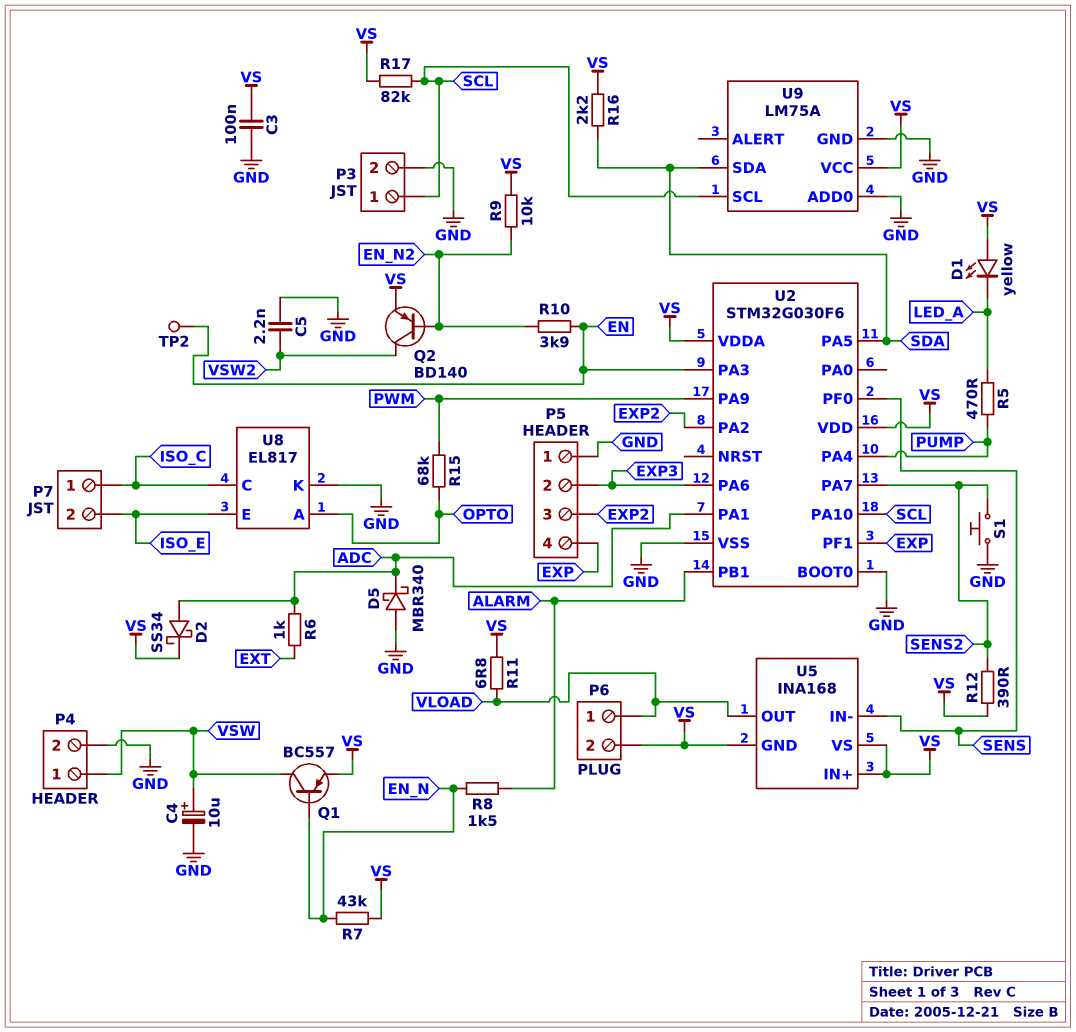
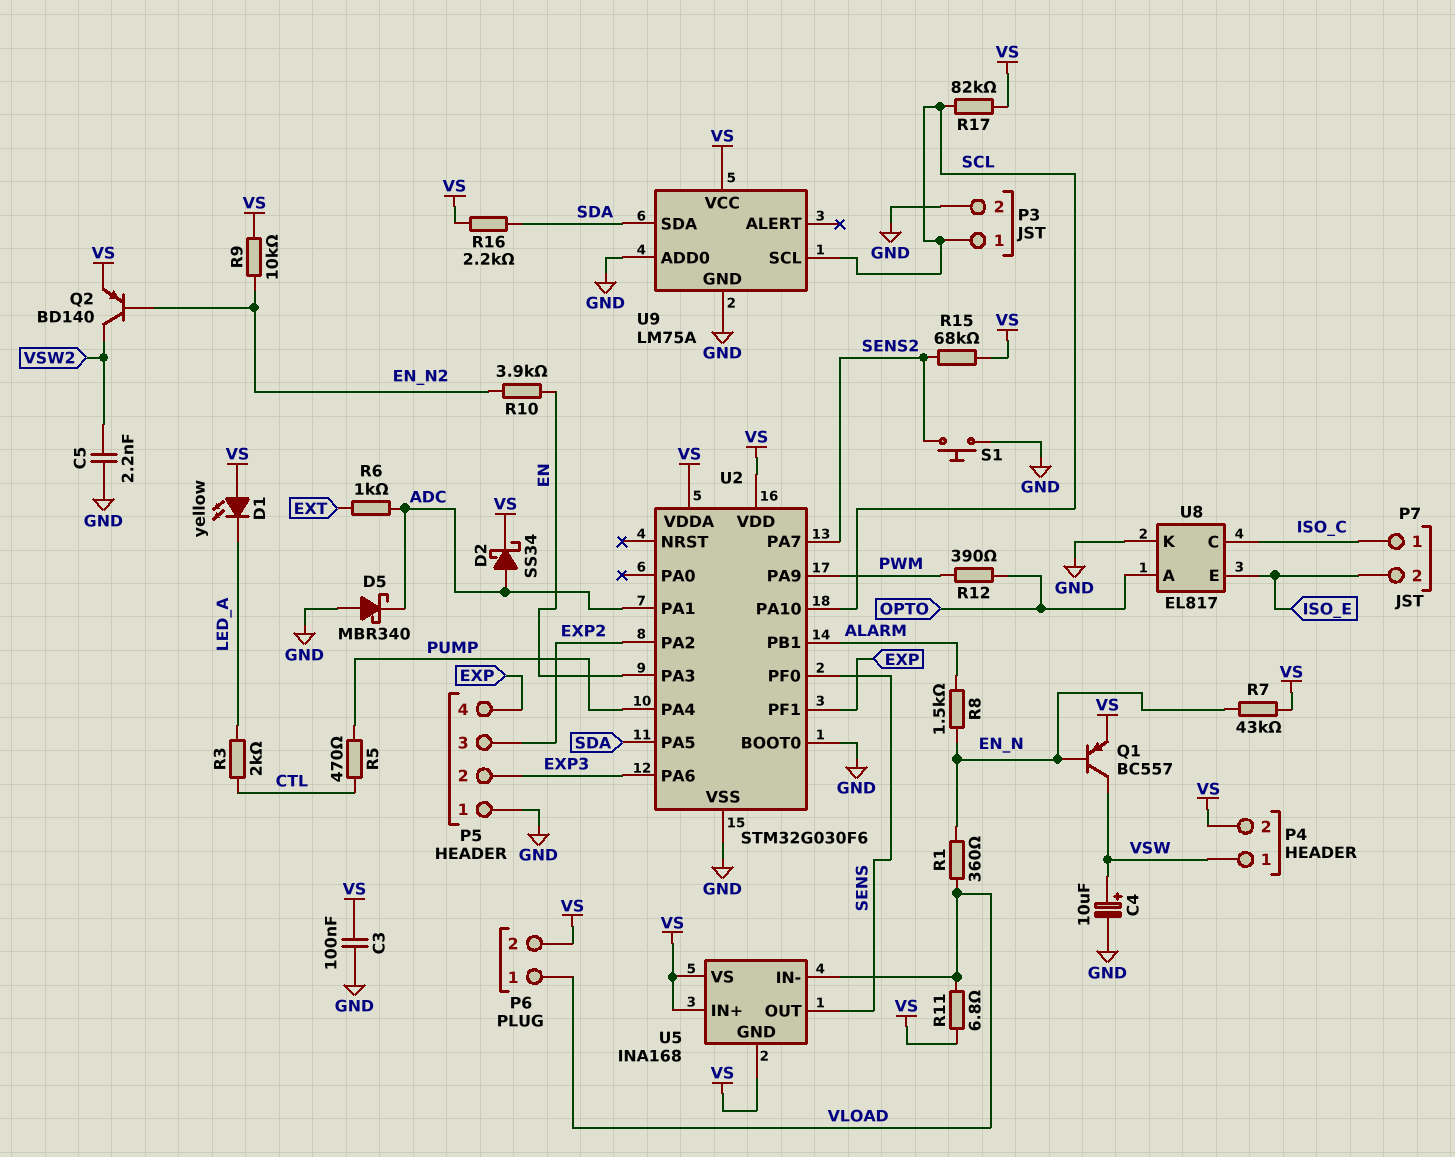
P4 pin 2: GND -> VS
R1: none -> 360 (EN_N, VLOAD)
R3: none -> 2k (CTL, LED_A)
R5: 470 (LED_A, PUMP) -> 470 (CTL, PUMP)
R12: 390 (SENS2, VS) -> 390 (OPTO, PWM)
R15: 68k (OPTO, PWM) -> 68k (SENS2, VS)
TP2: test point (EN) -> none
U5 pin IN-: SENS -> VLOAD
U5 pin OUT: VLOAD -> SENS

